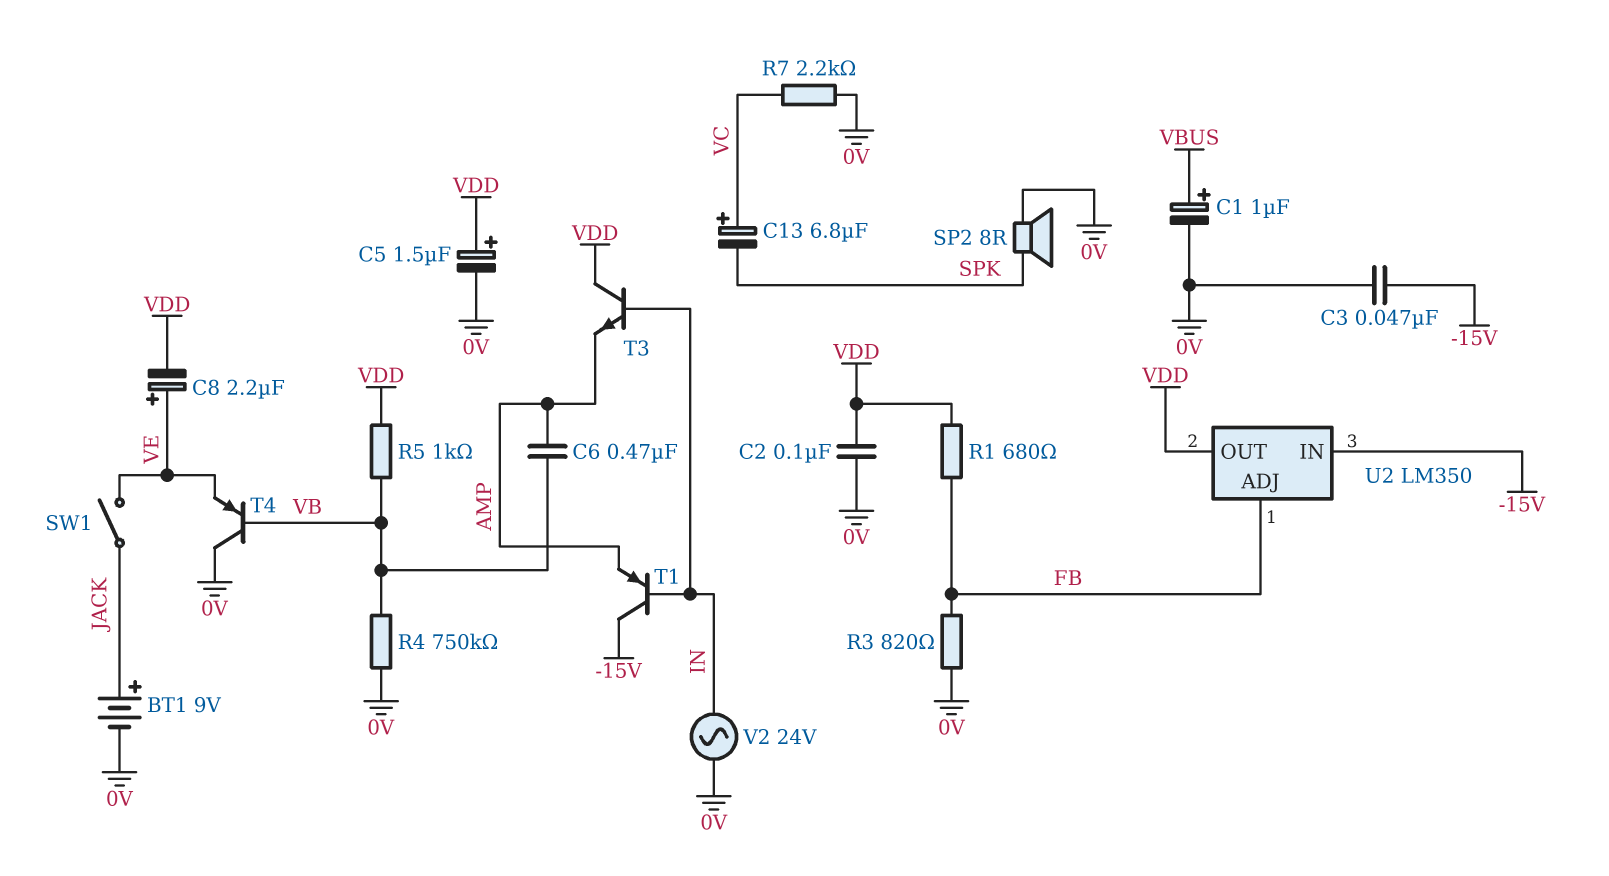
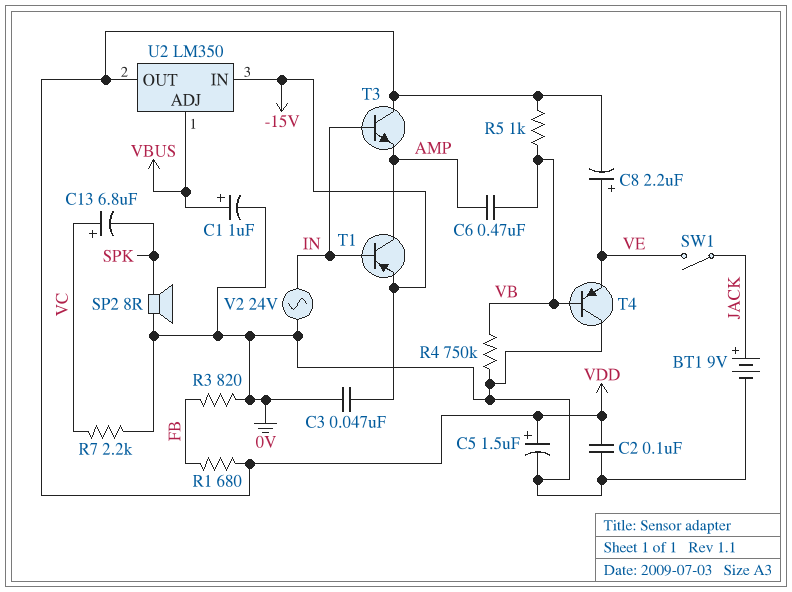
T1: PNP (B IN, C -15V, E AMP) -> PNP (B IN, C AMP, E -15V)
U2 pin ADJ: FB -> VBUS

